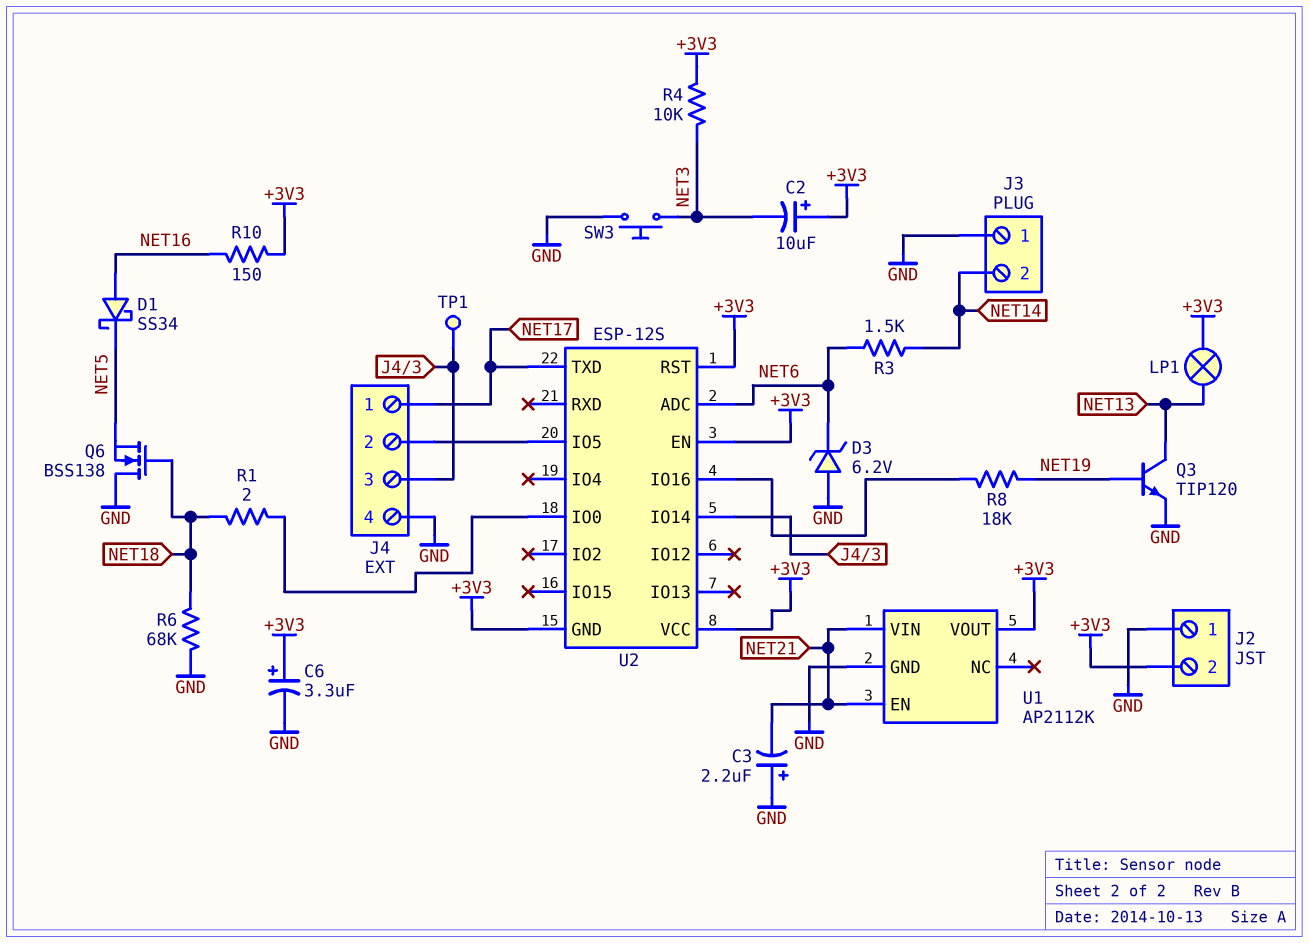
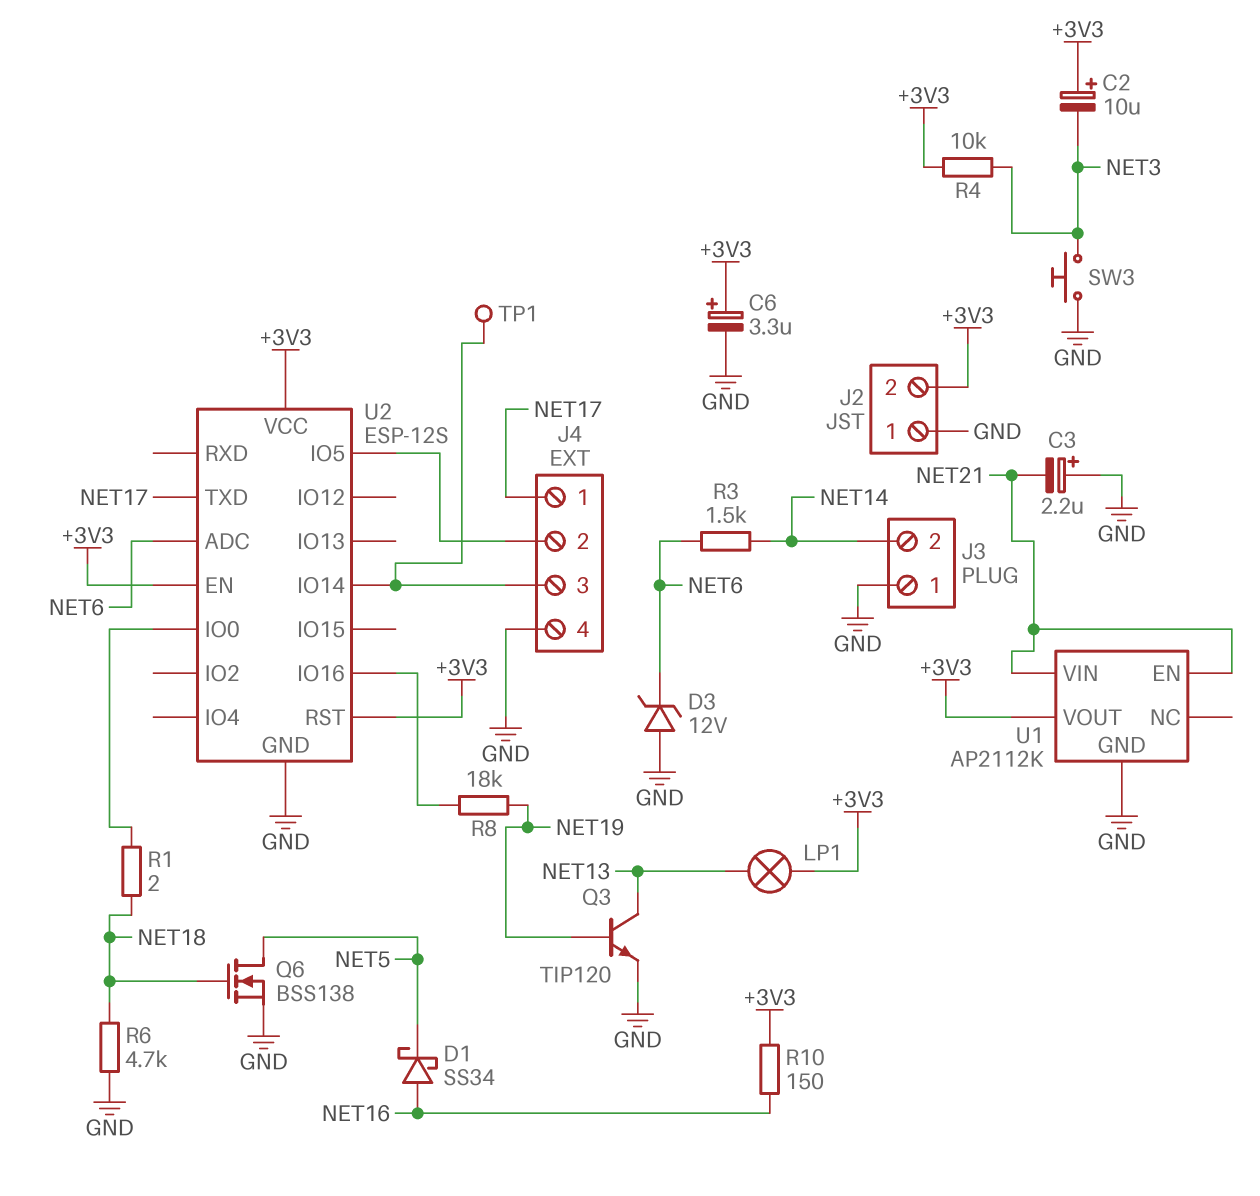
D3: zener 6.2V (A GND, K NET6) -> zener 12V (A GND, K NET6)
Q6: NMOS BSS138 (G NET18, D GND, S NET5) -> NMOS BSS138 (G NET18, D NET5, S GND)
R6: 68k (GND, NET18) -> 4.7k (GND, NET18)
U2 pin GND: +3V3 -> GND

